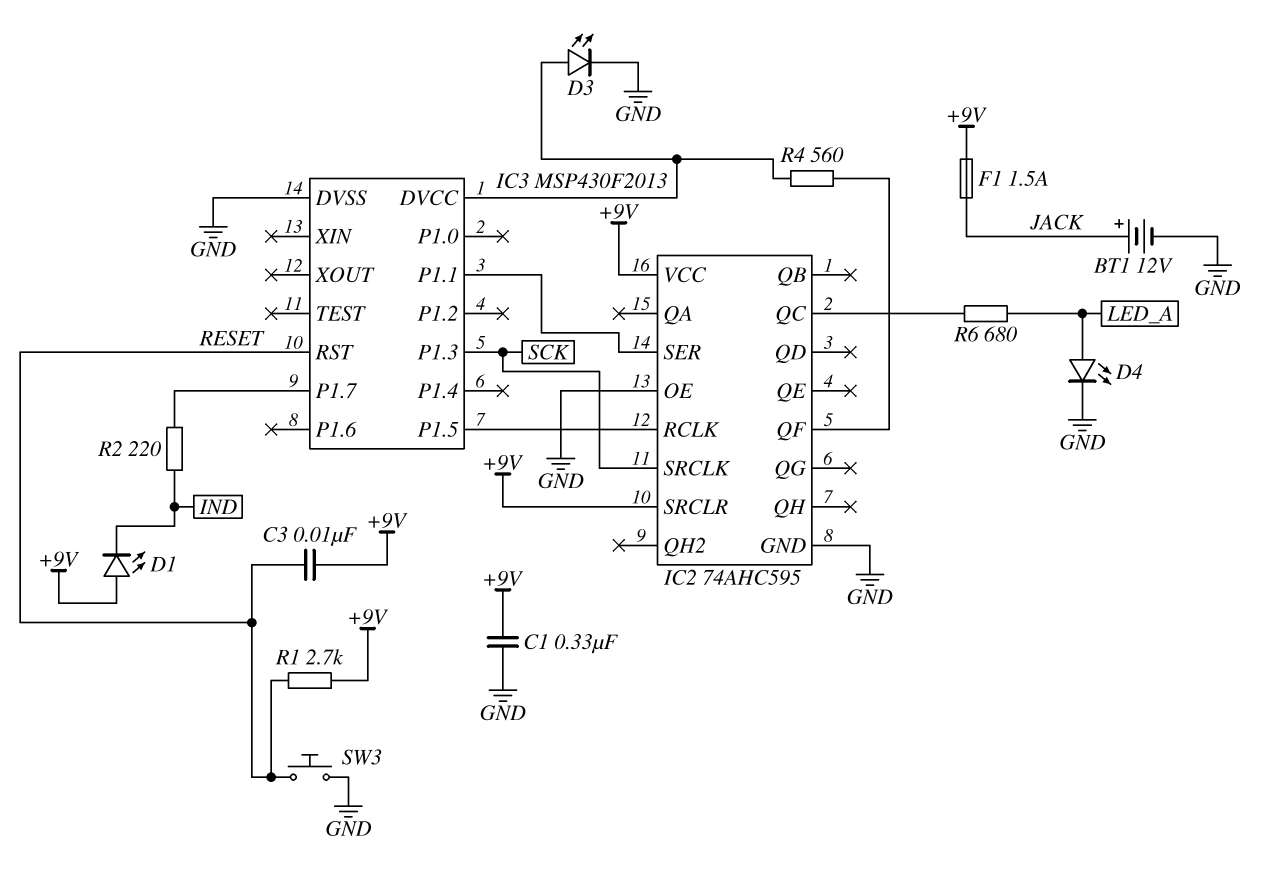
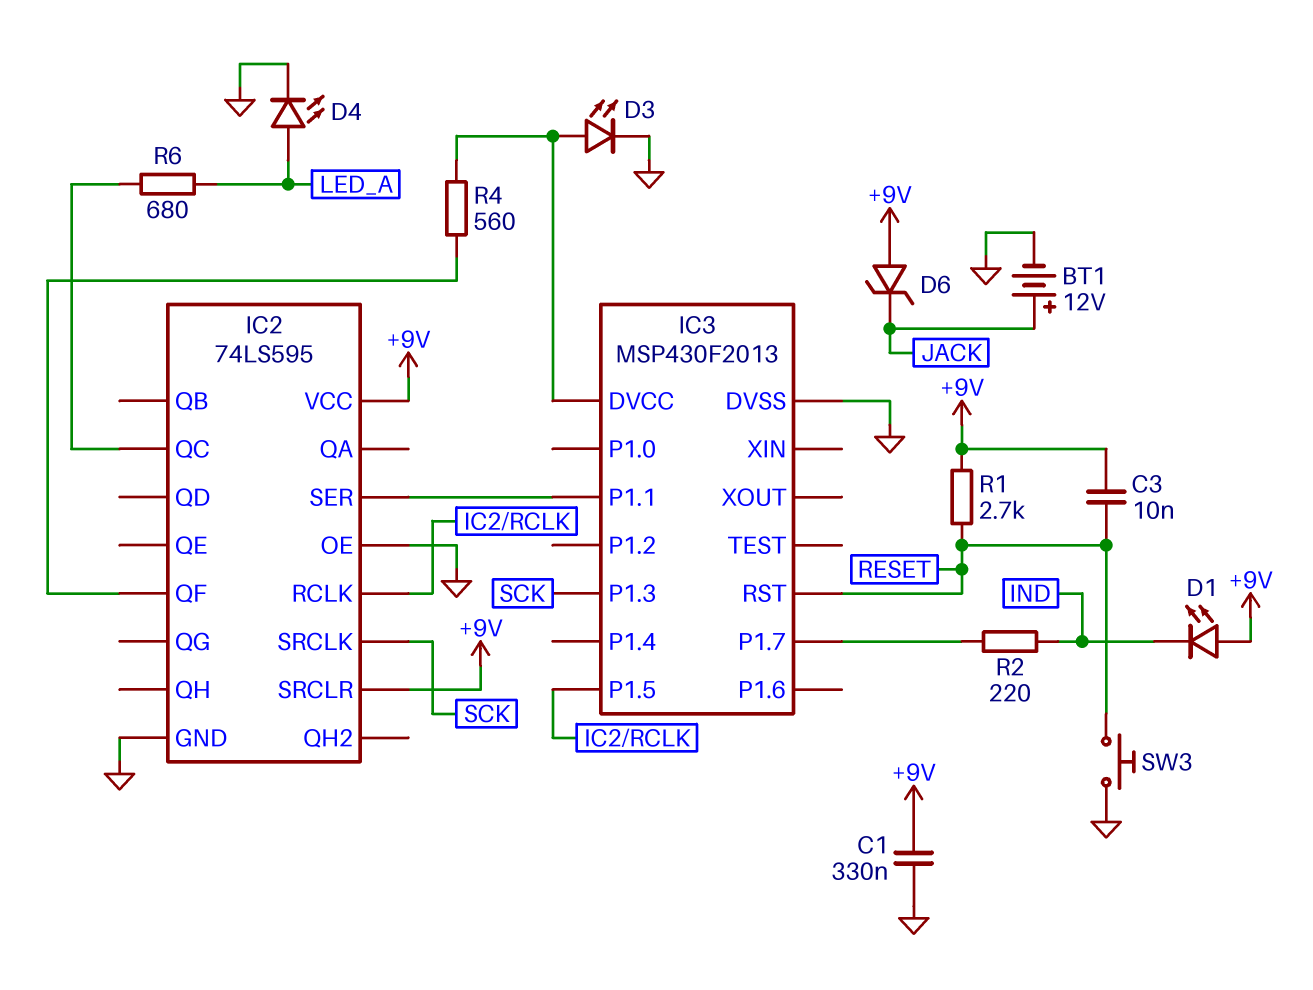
D6: none -> zener (A +9V, K JACK)
F1: 1.5A (+9V, JACK) -> none
IC2: 74AHC595 -> 74LS595

